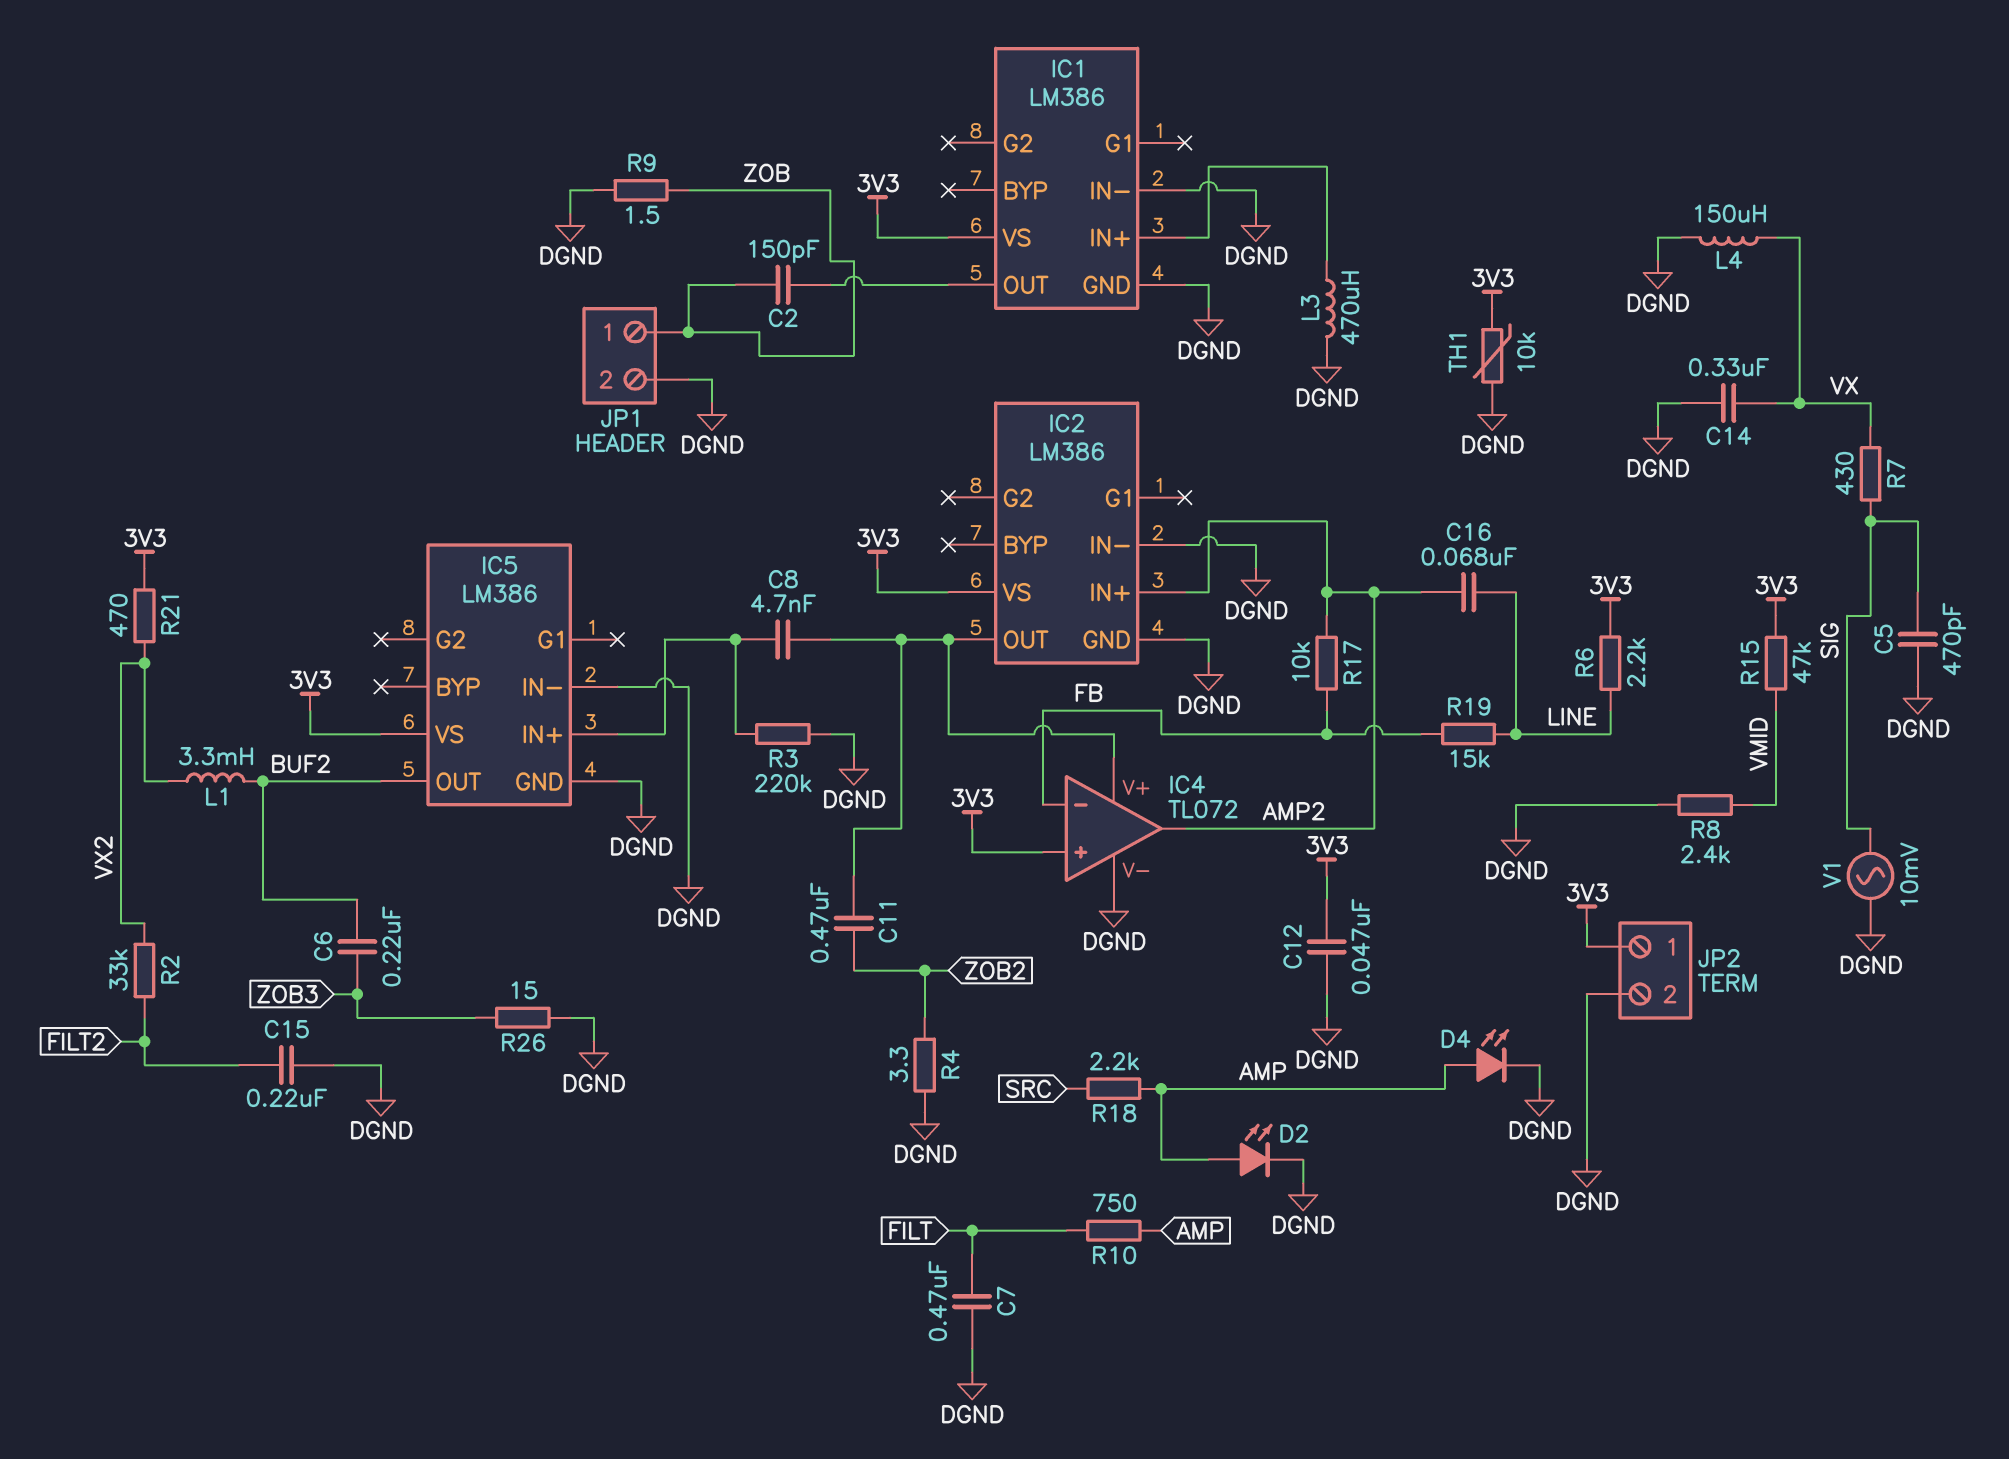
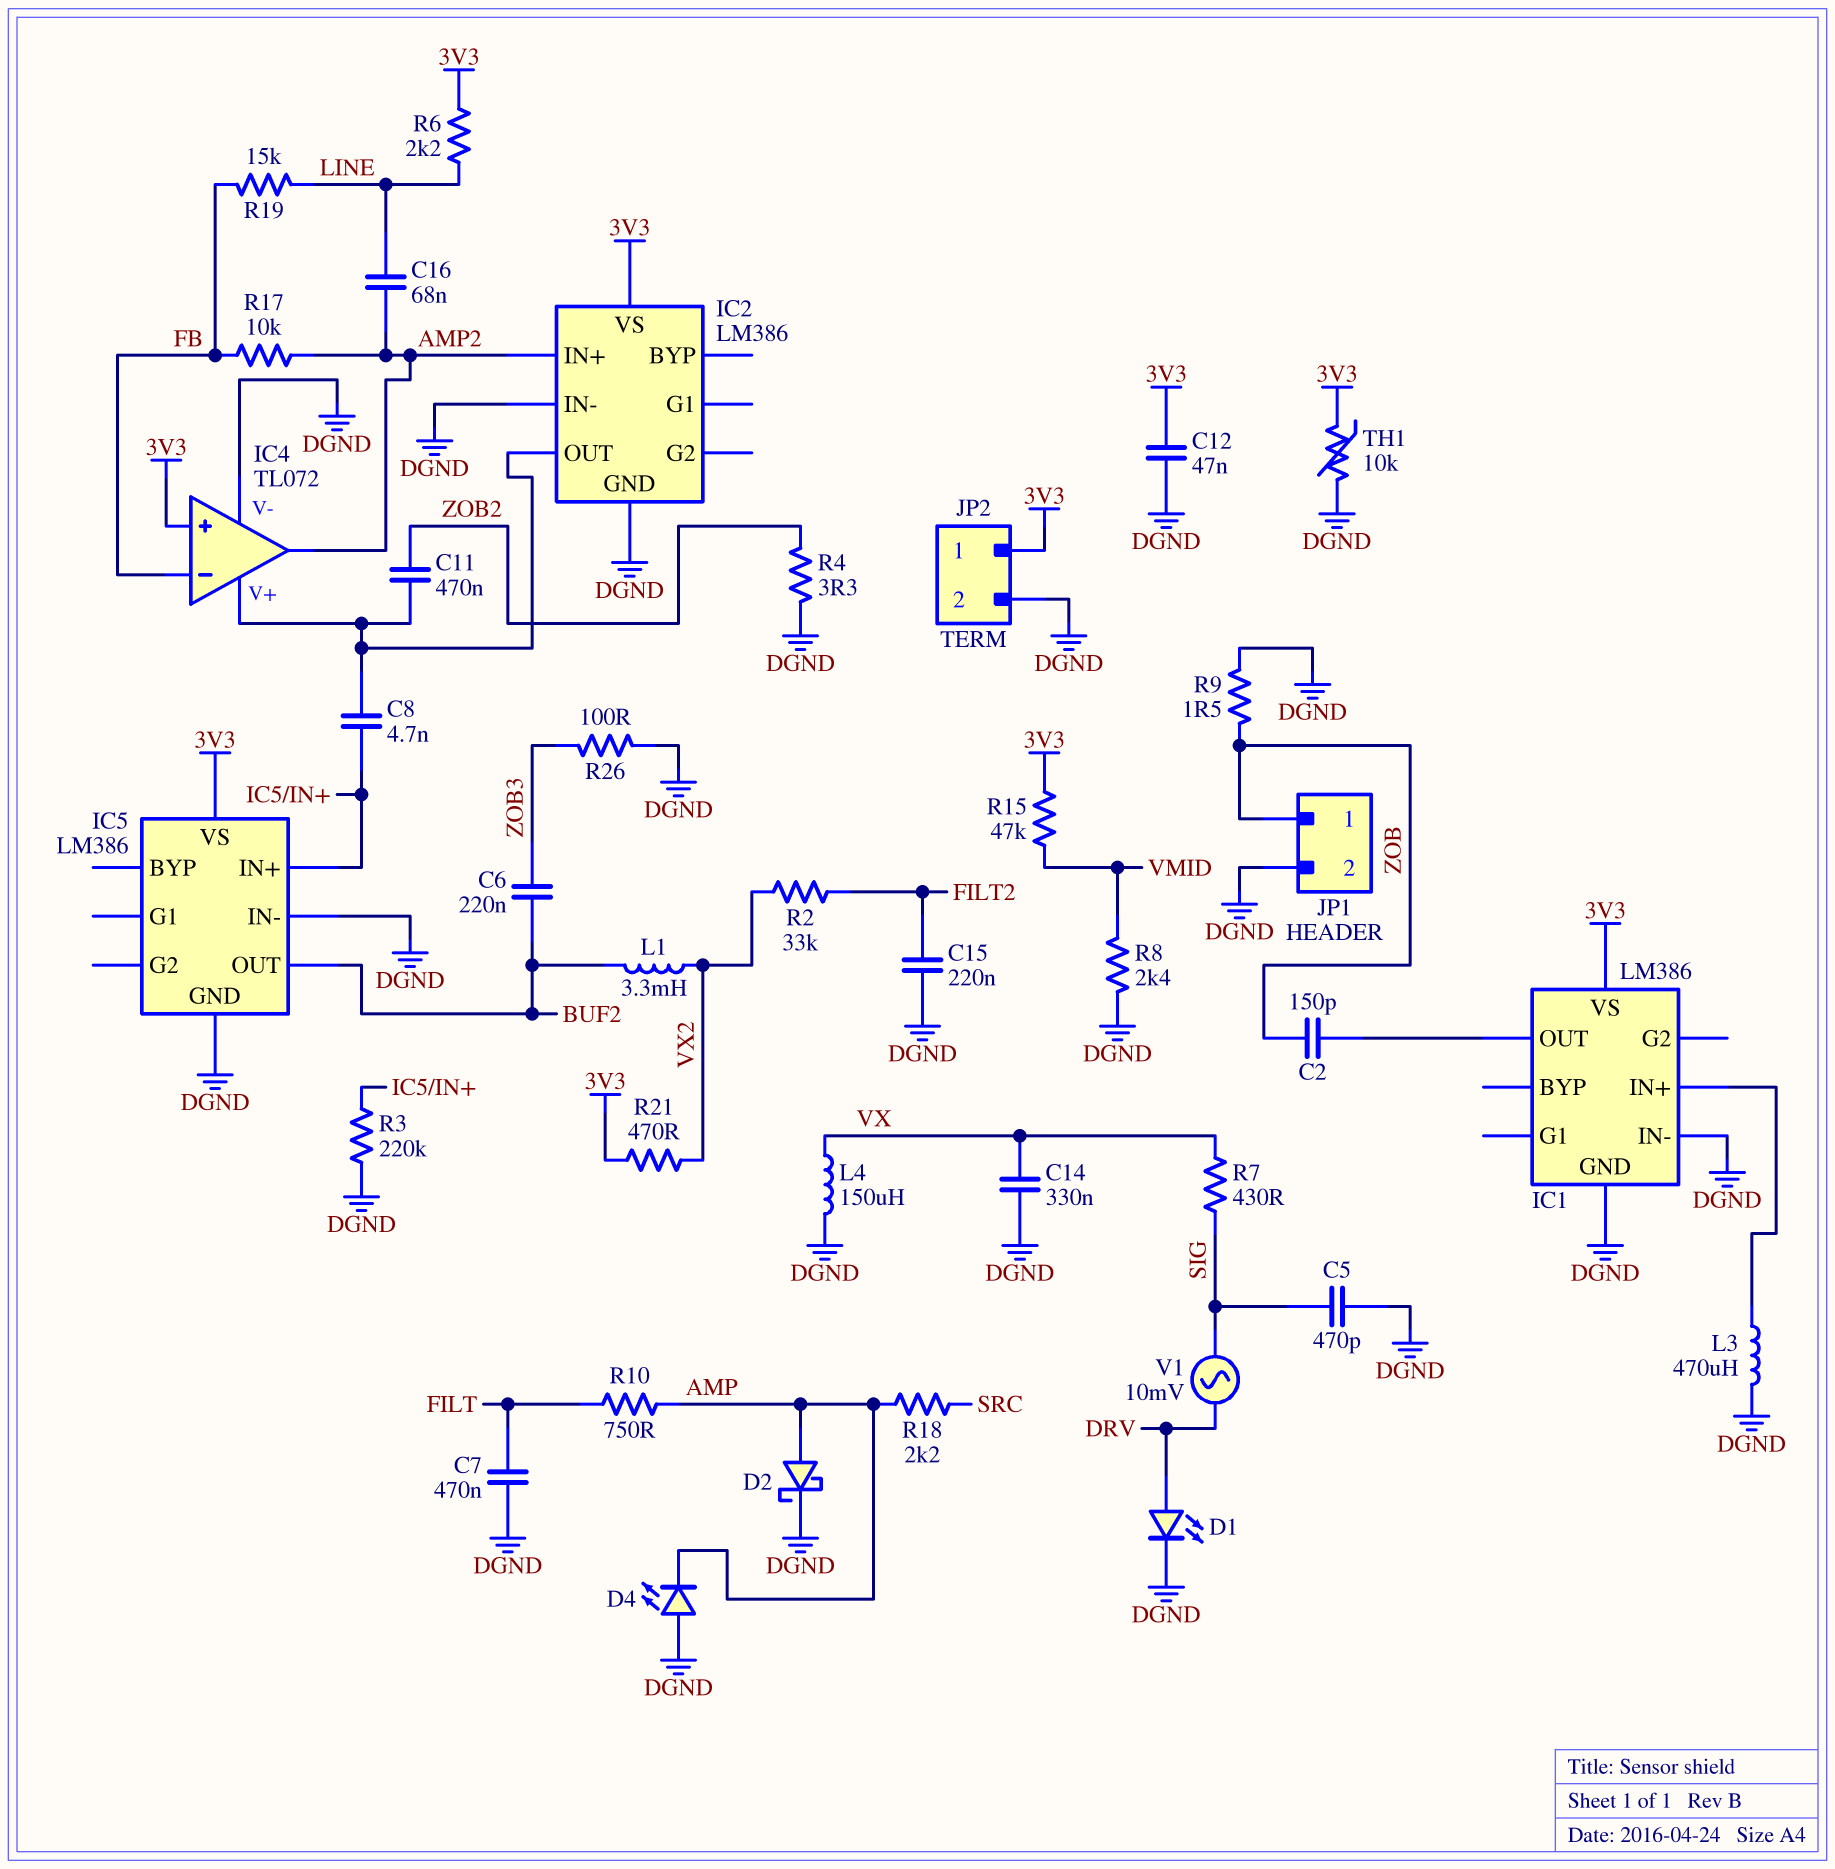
D1: none -> LED (A DRV, K DGND)
D2: LED (A AMP, K DGND) -> schottky (A AMP, K DGND)
D4: LED (A AMP, K DGND) -> LED (A DGND, K AMP)
R26: 15 (DGND, ZOB3) -> 100 (DGND, ZOB3)
V1: AC 10mV (DGND, SIG) -> AC 10mV (DRV, SIG)

